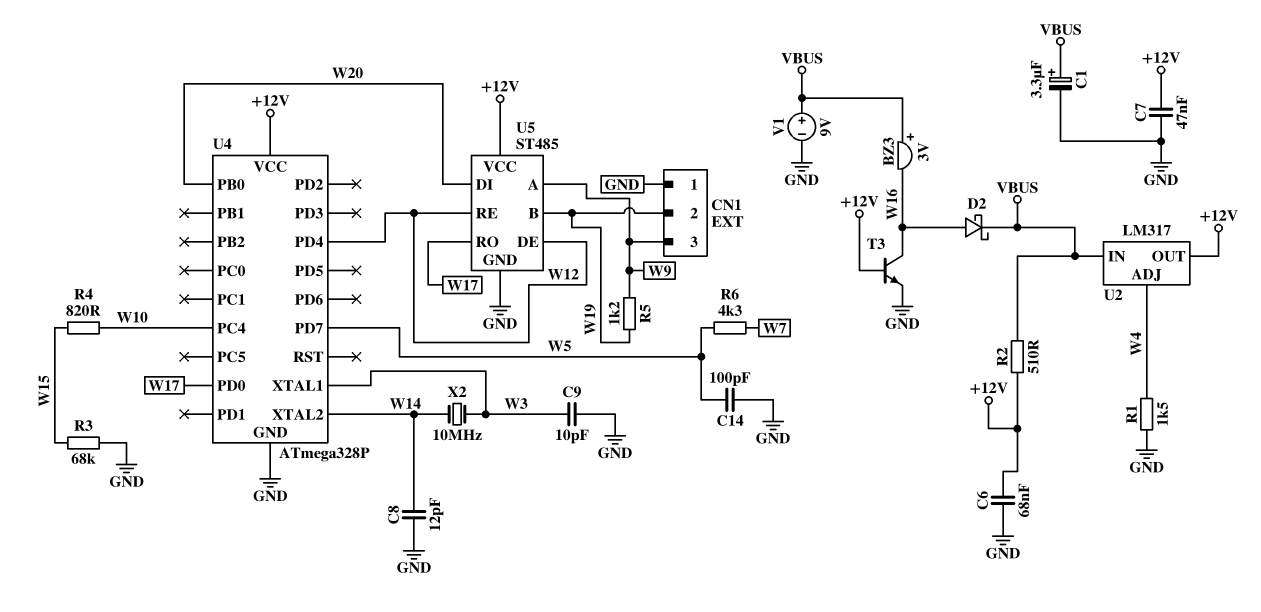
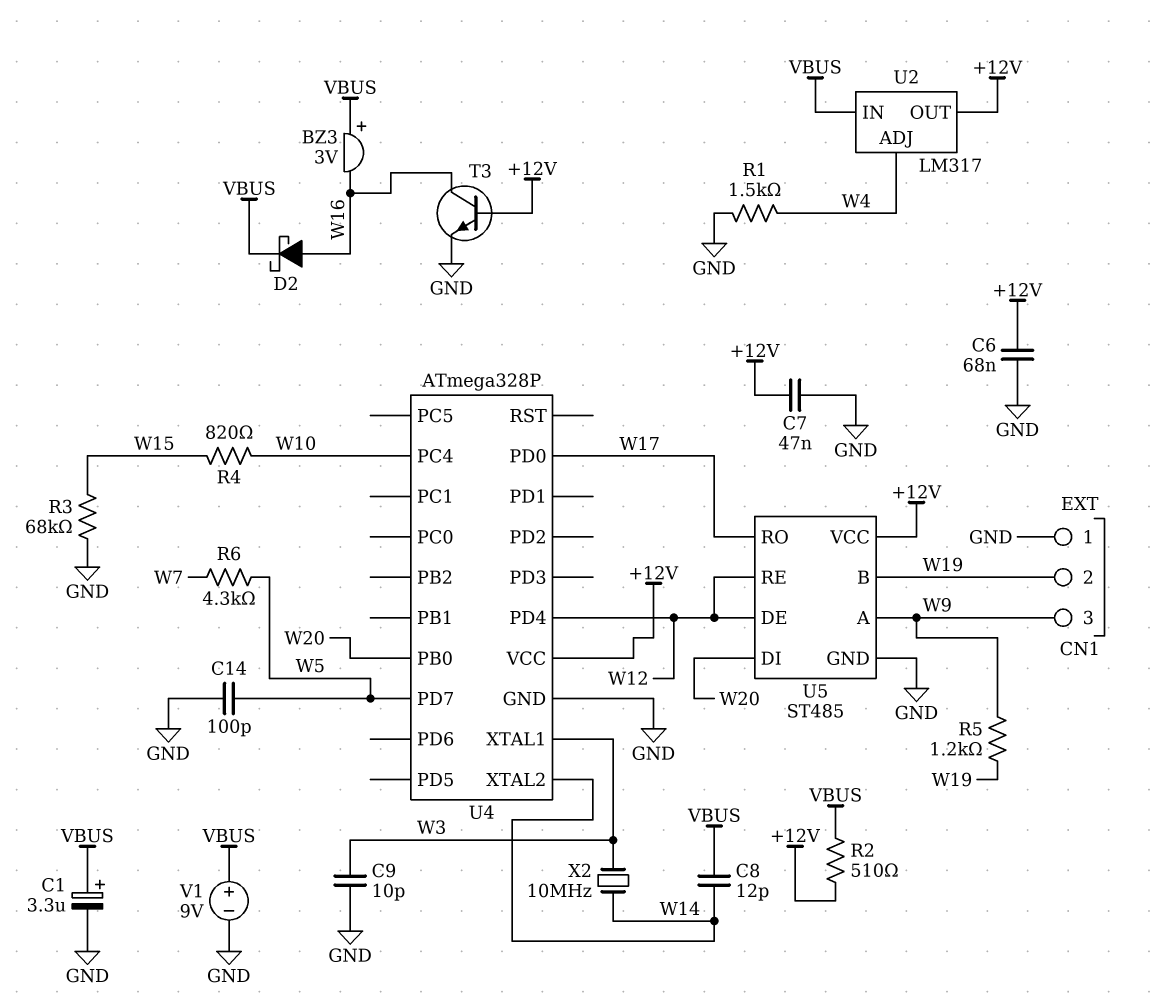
C8: 12pF (GND, W14) -> 12pF (VBUS, W14)

